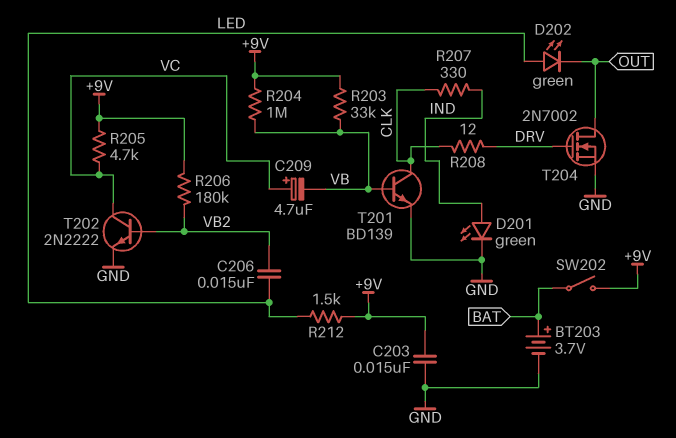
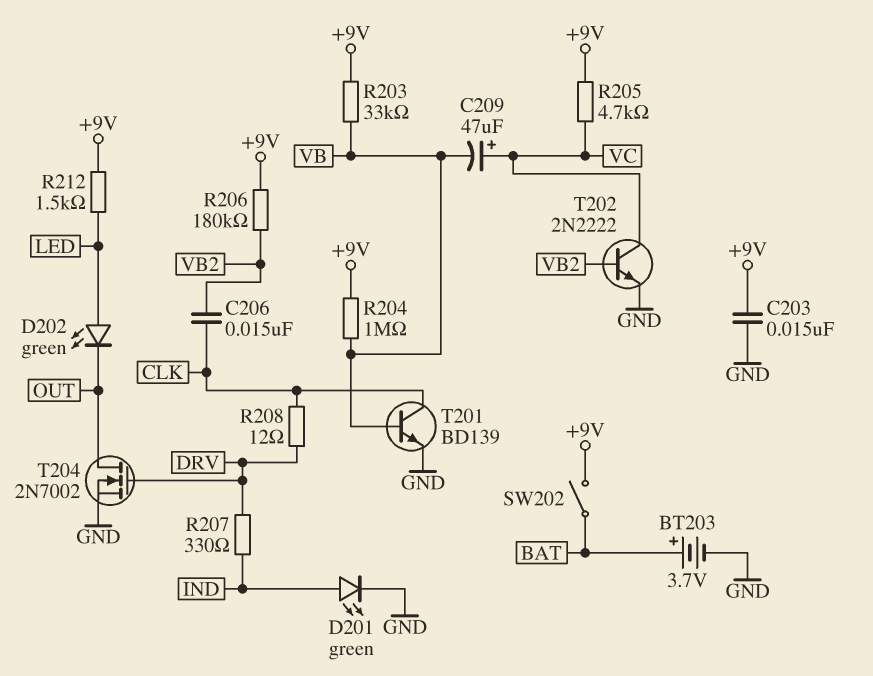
C206: 15nF (LED, VB2) -> 15nF (CLK, VB2)
C209: 4.7uF (plus VC, minus VB) -> 47uF (plus VC, minus VB)
R207: 330 (CLK, IND) -> 330 (DRV, IND)

